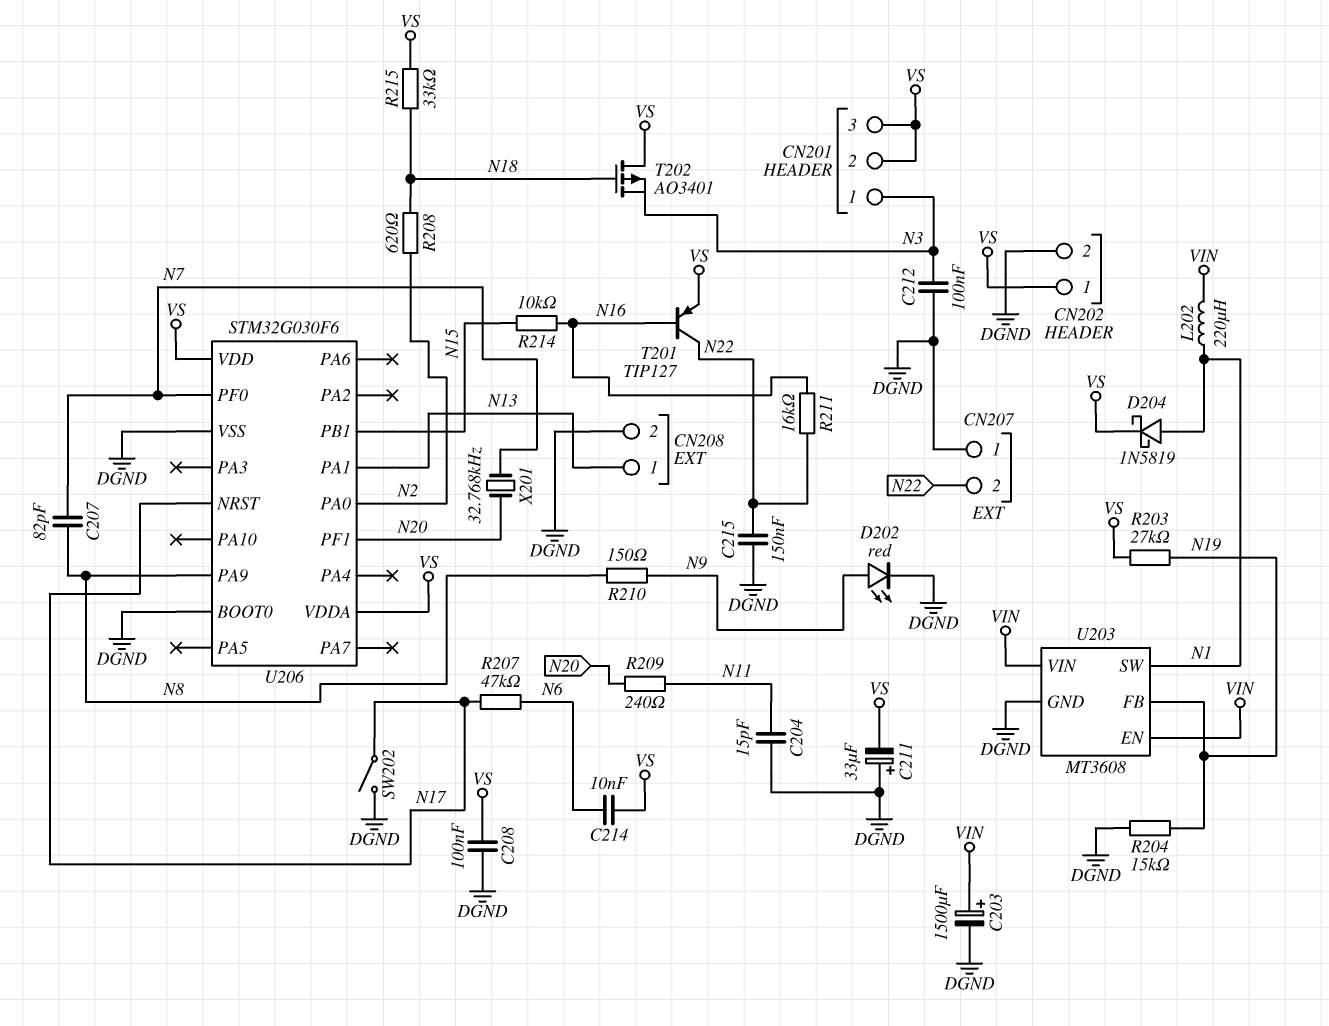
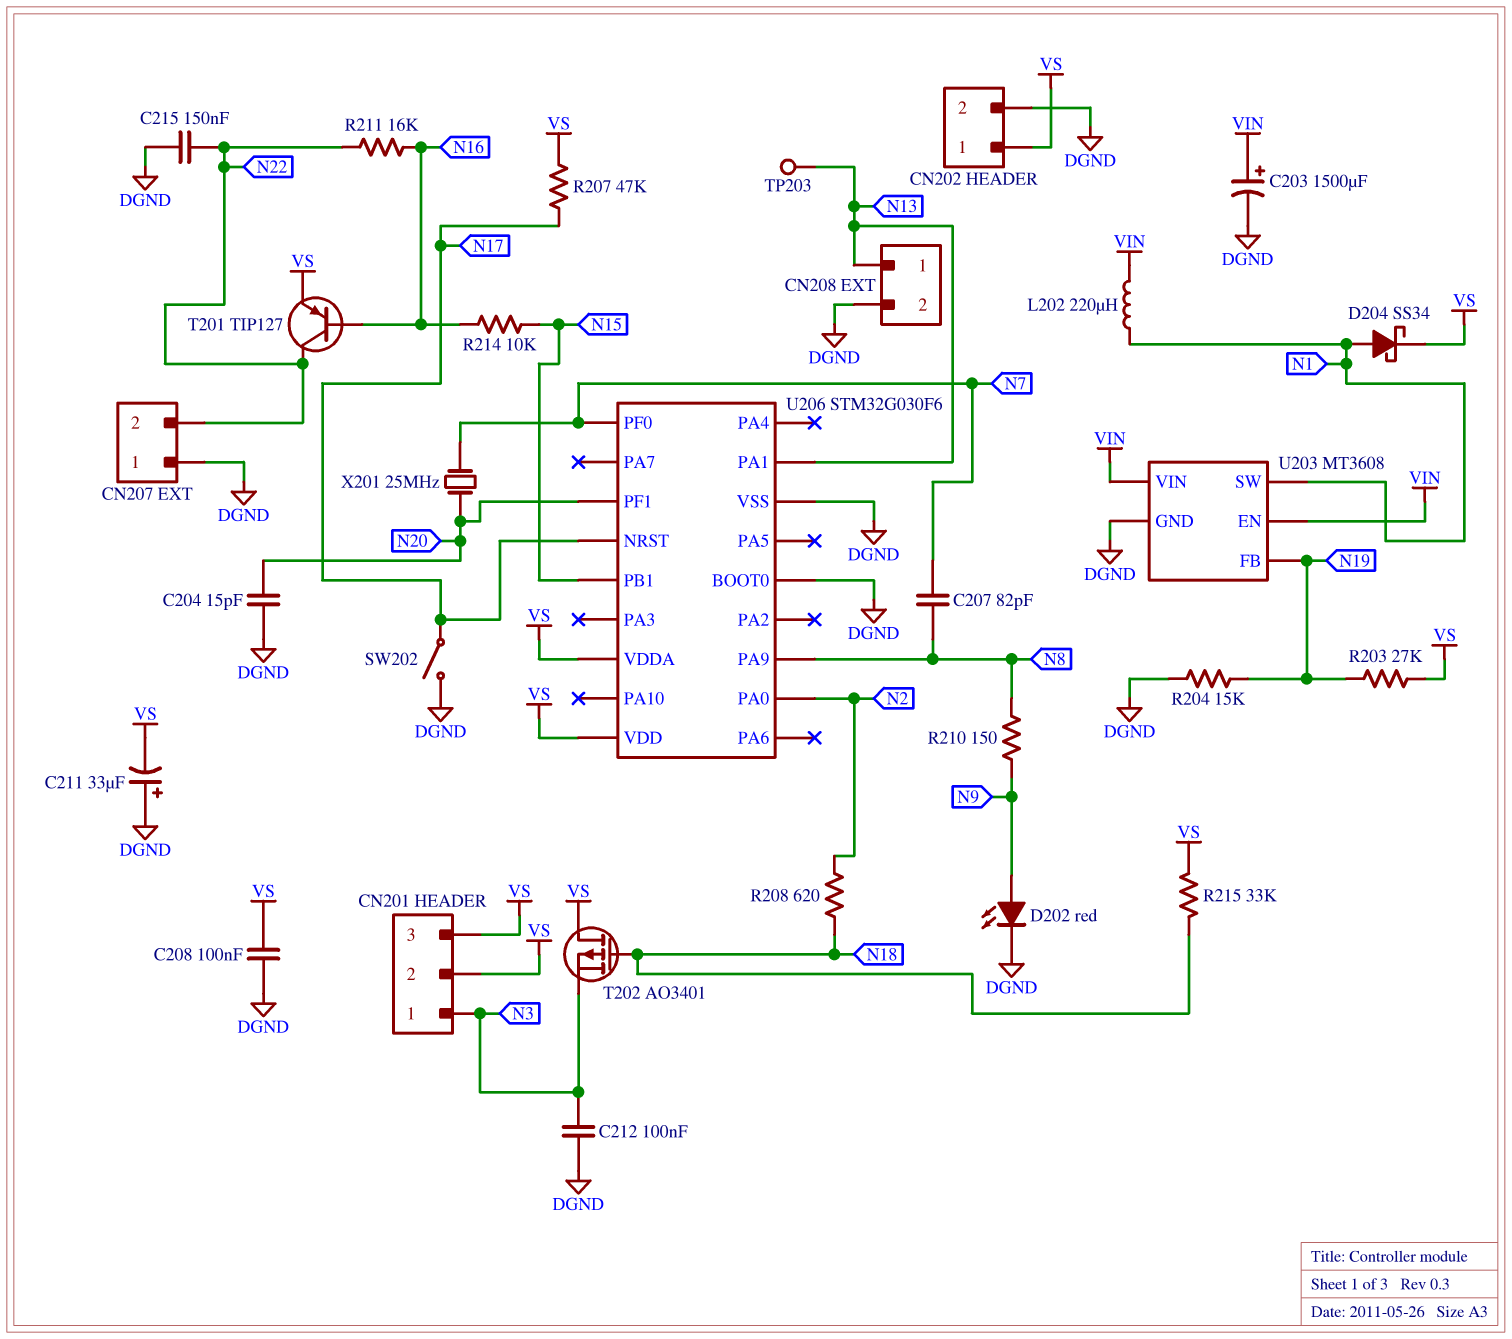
C204: 15pF (DGND, N11) -> 15pF (DGND, N20)
C214: 10nF (N6, VS) -> none
D204: schottky 1N5819 (A N1, K VS) -> schottky SS34 (A N1, K VS)
R207: 47k (N6, N17) -> 47k (N17, VS)
R209: 240 (N11, N20) -> none
TP203: none -> test point (N13)
X201: 32.768kHz (N7, N20) -> 25MHz (N7, N20)

